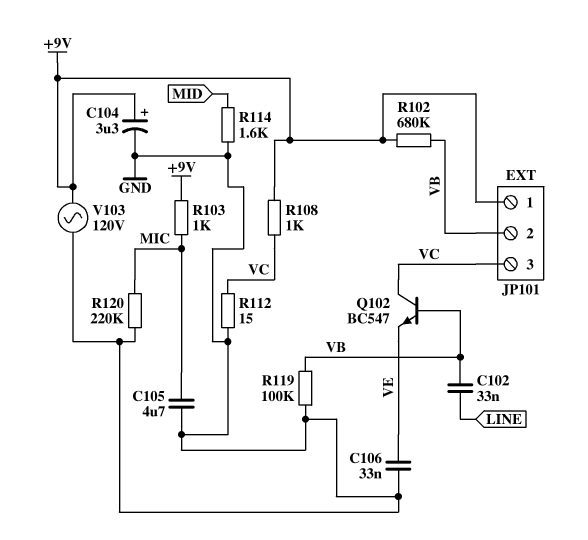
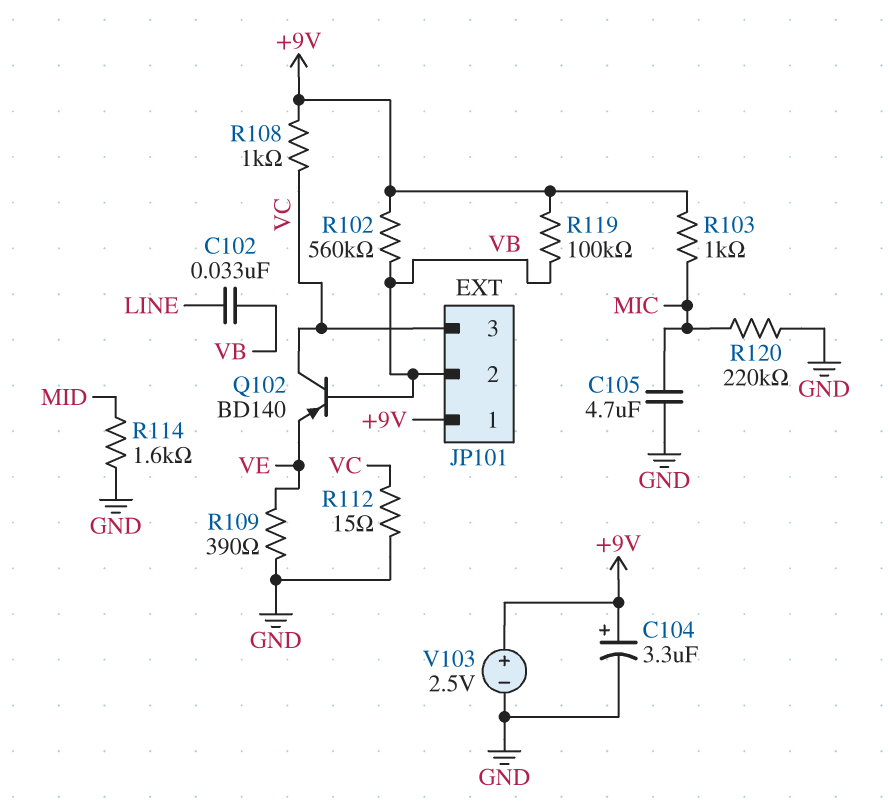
C106: 33nF (GND, VE) -> none
Q102: NPN BC547 (B VB, C VC, E VE) -> PNP BD140 (B VB, C VC, E VE)
R102: 680k (+9V, VB) -> 560k (+9V, VB)
R109: none -> 390 (GND, VE)
R119: 100k (GND, VB) -> 100k (+9V, VB)
V103: AC 120V (+9V, GND) -> 2.5V (plus +9V, minus GND)

